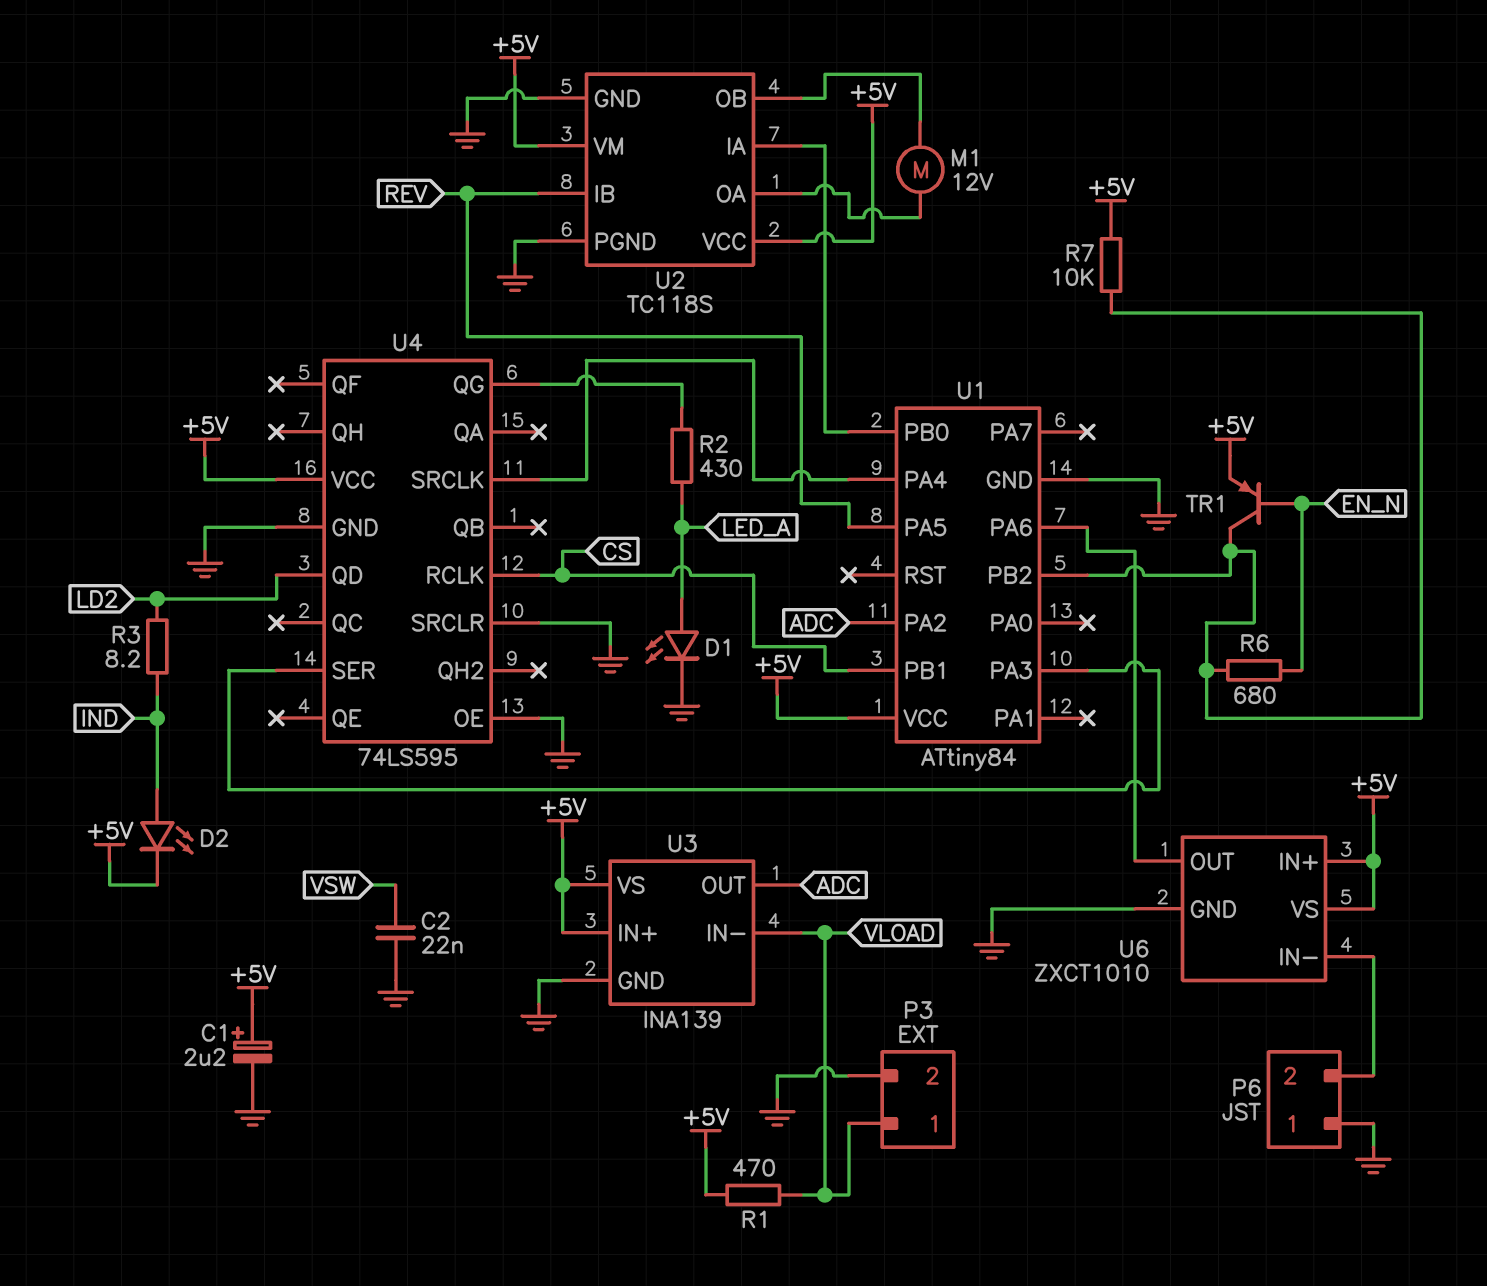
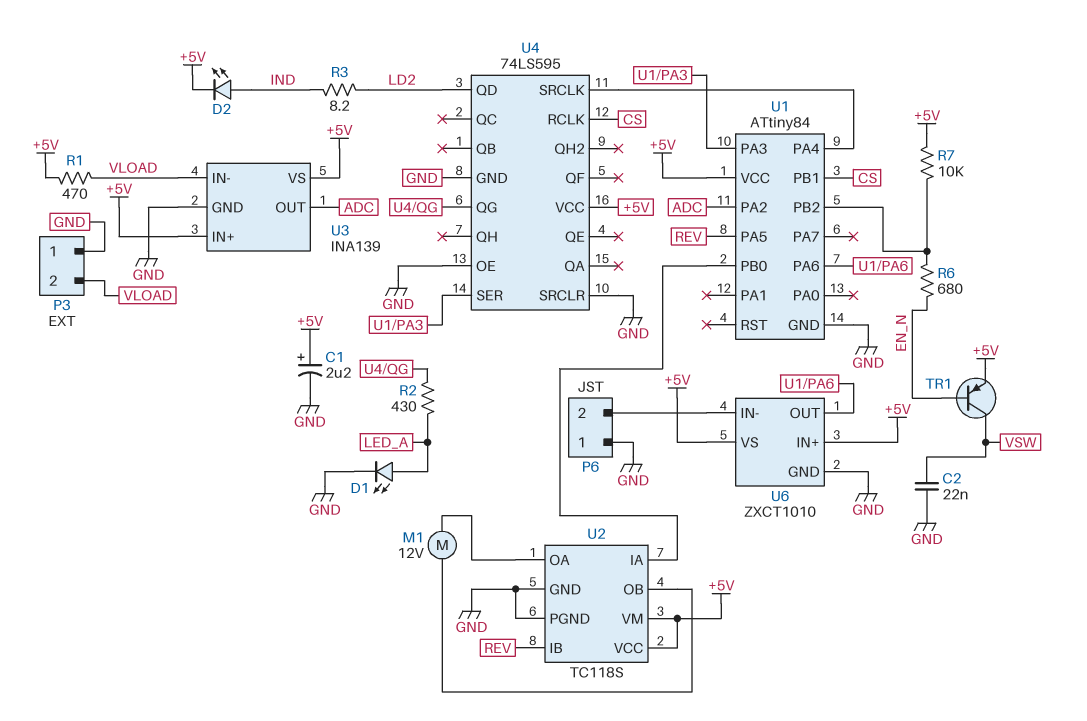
P3 pin 1: VLOAD -> GND
P3 pin 2: GND -> VLOAD
TR1: PNP (B EN_N, C U1/PB2, E +5V) -> PNP (B EN_N, C VSW, E +5V)

